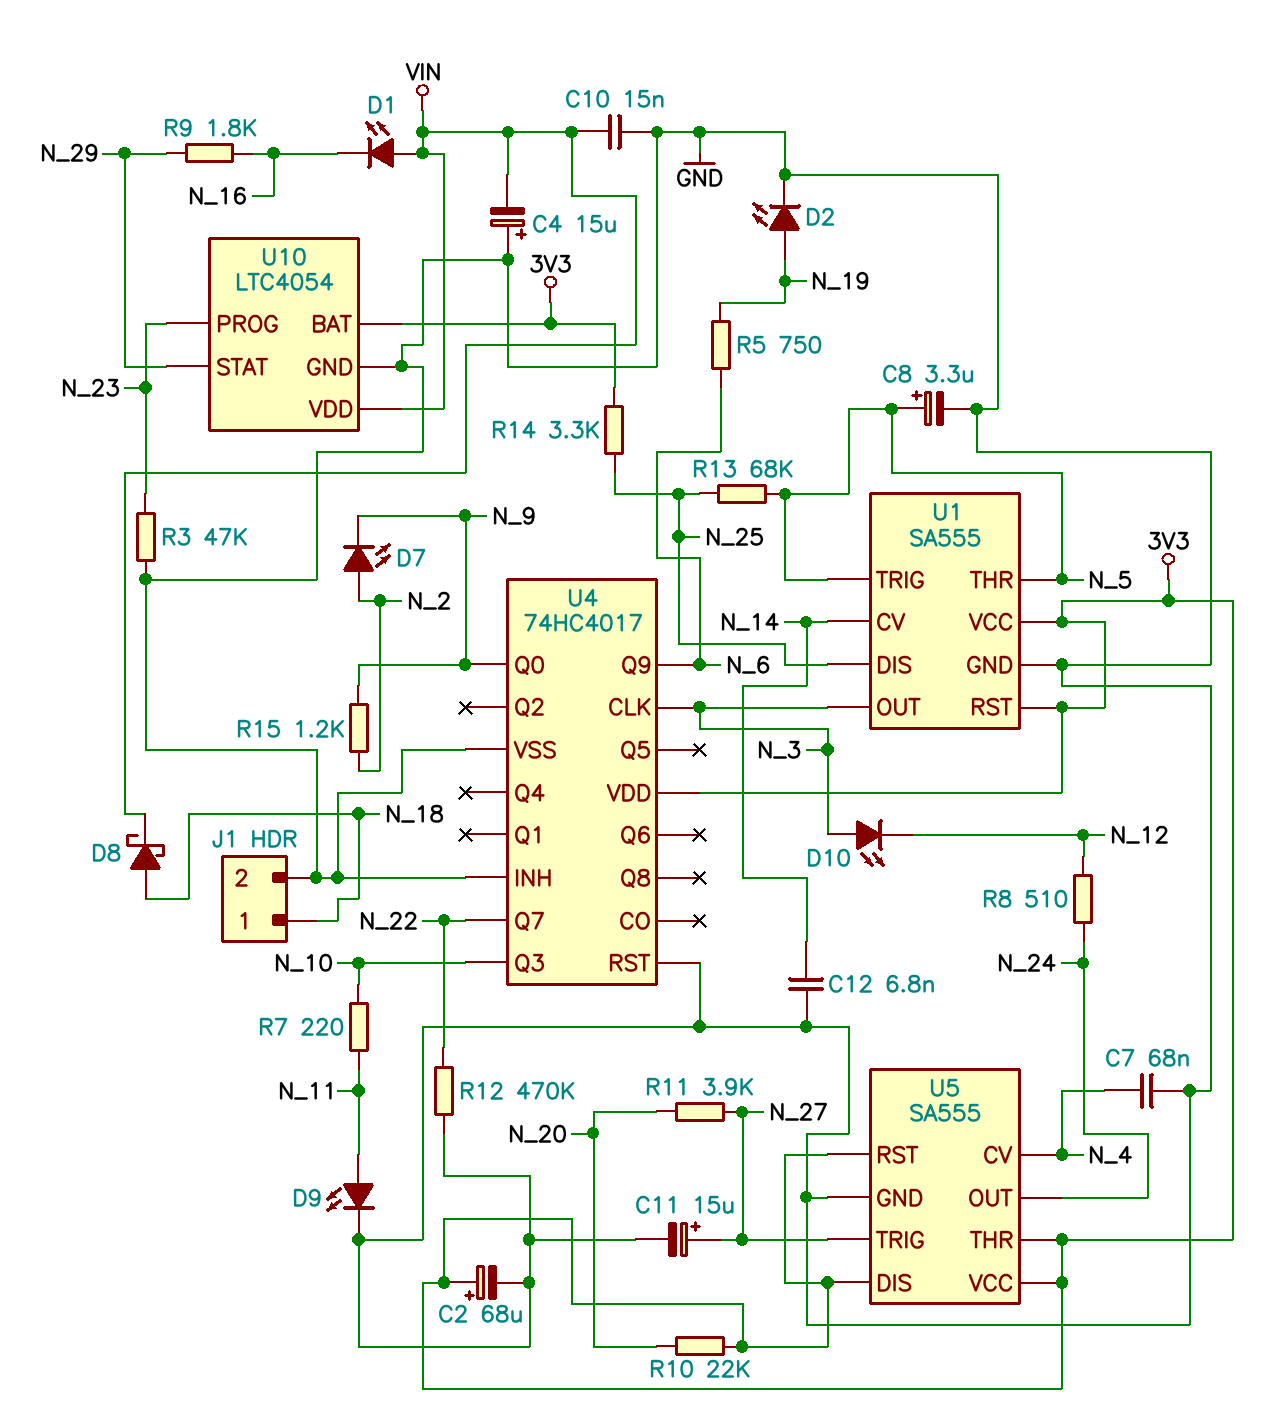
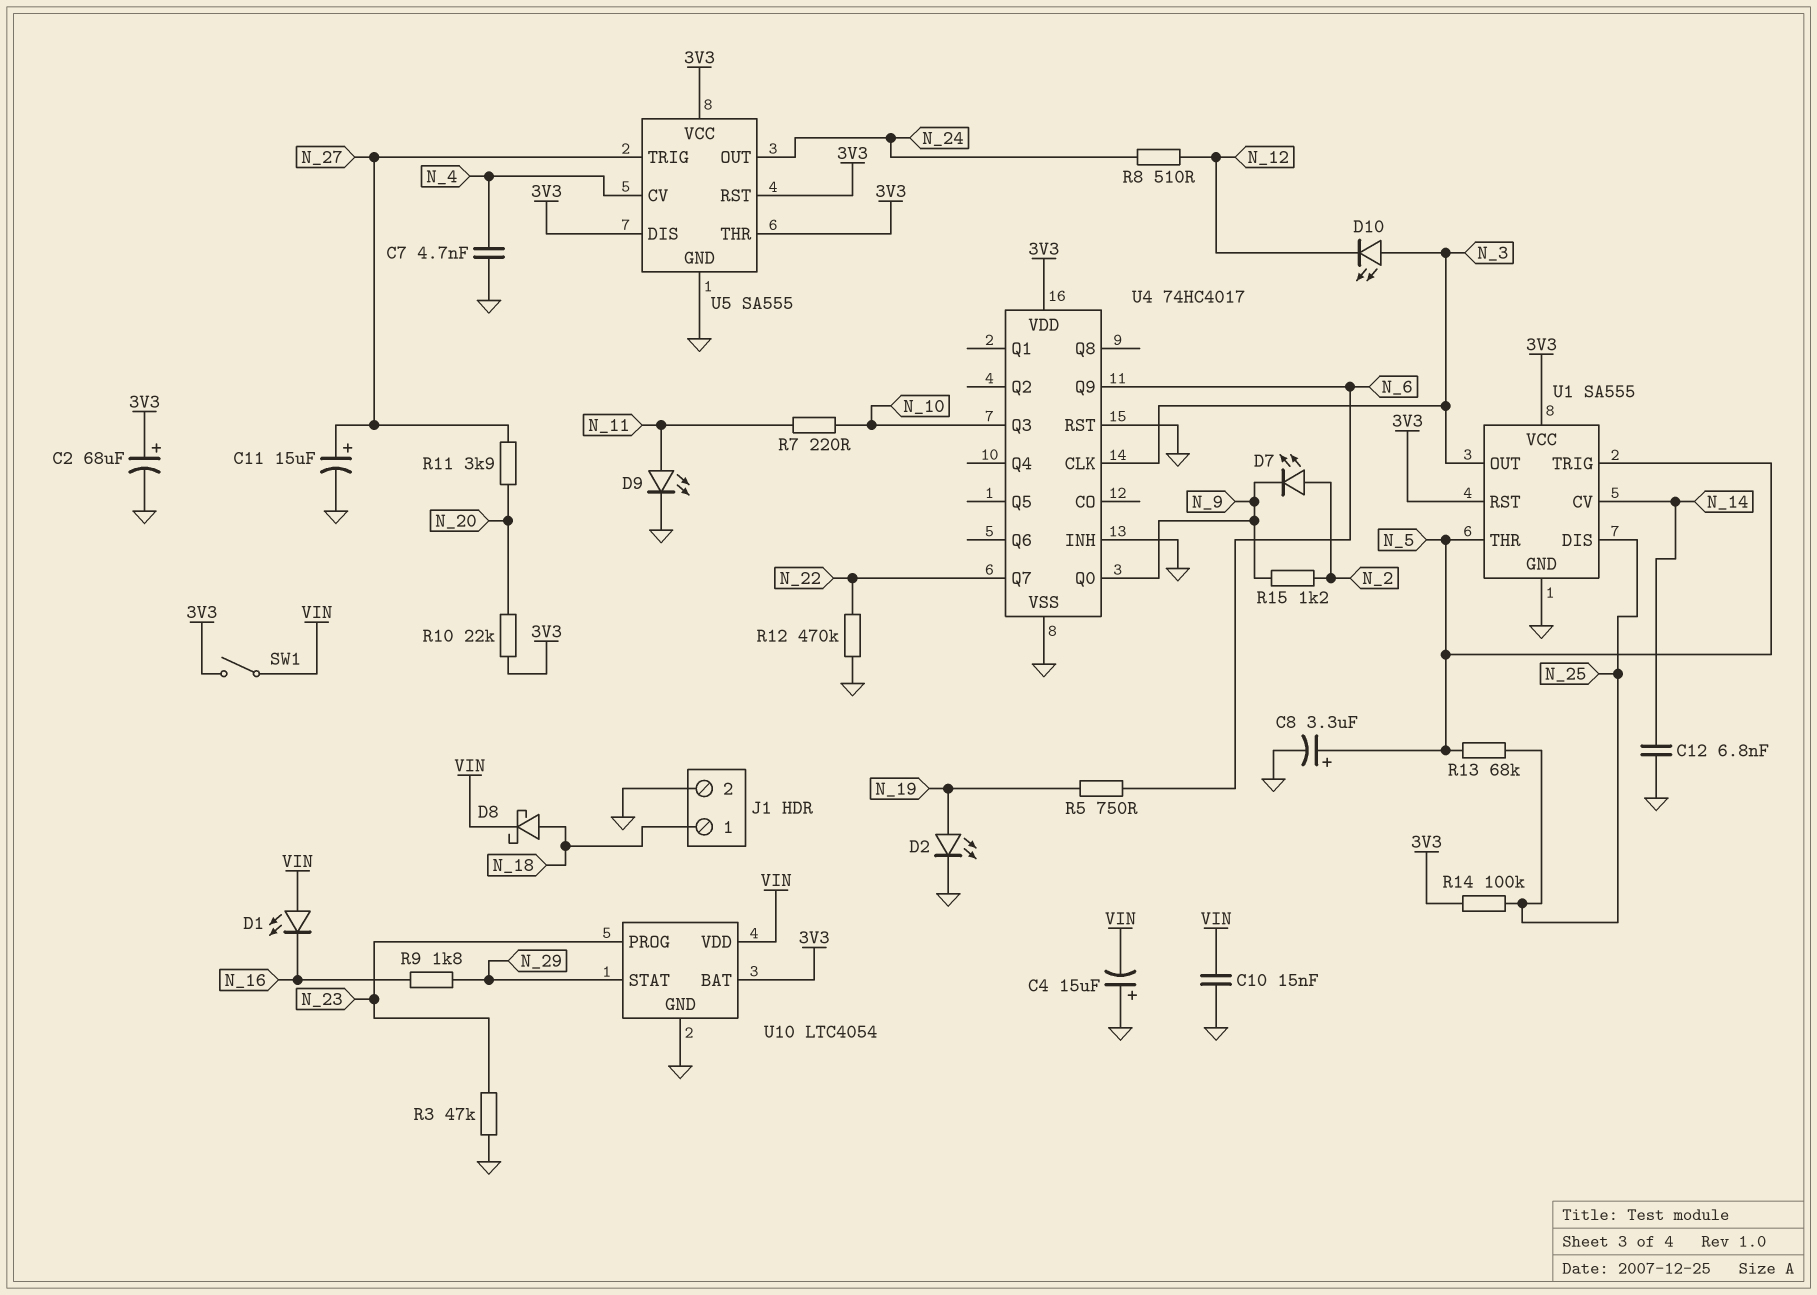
C7: 68nF (GND, N_4) -> 4.7nF (GND, N_4)
R14: 3.3k (3V3, N_25) -> 100k (3V3, N_25)
SW1: none -> switch (3V3, VIN)

